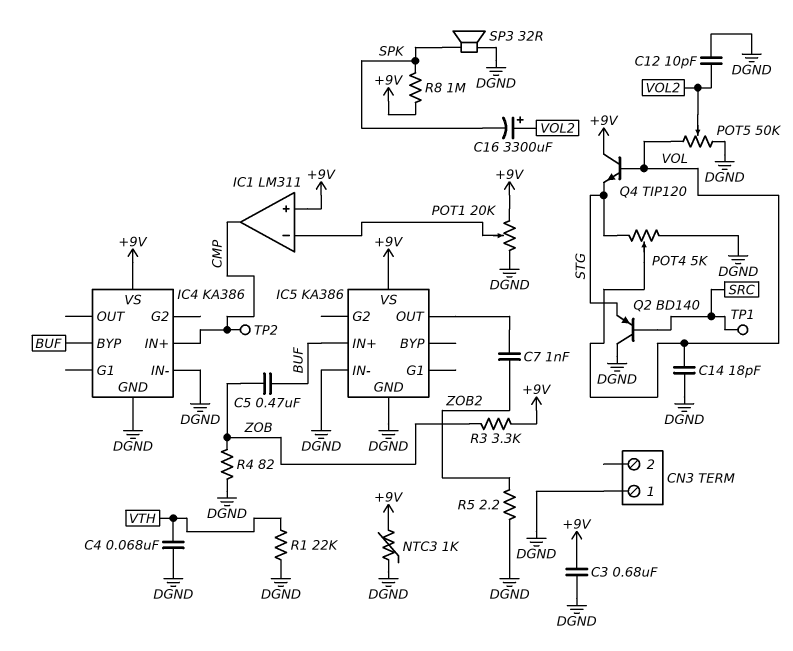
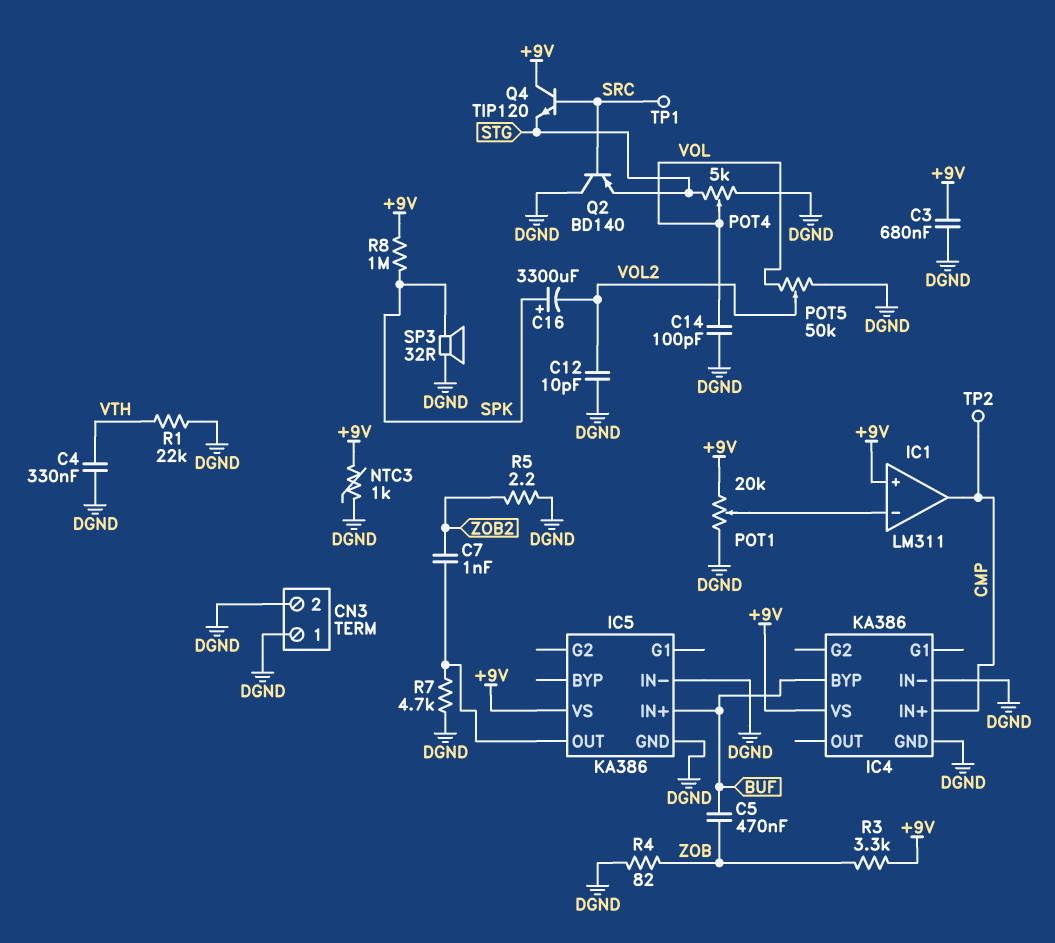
C4: 68nF (DGND, VTH) -> 330nF (DGND, VTH)
C14: 18pF (DGND, VOL) -> 100pF (DGND, VOL)
C16: 3300uF (plus VOL2, minus SPK) -> 3300uF (plus SPK, minus VOL2)
CN3 pin 2: none -> DGND
Q4: NPN TIP120 (B VOL, C +9V, E STG) -> NPN TIP120 (B SRC, C +9V, E STG)
R7: none -> 4.7k (DGND, IC5/OUT)

